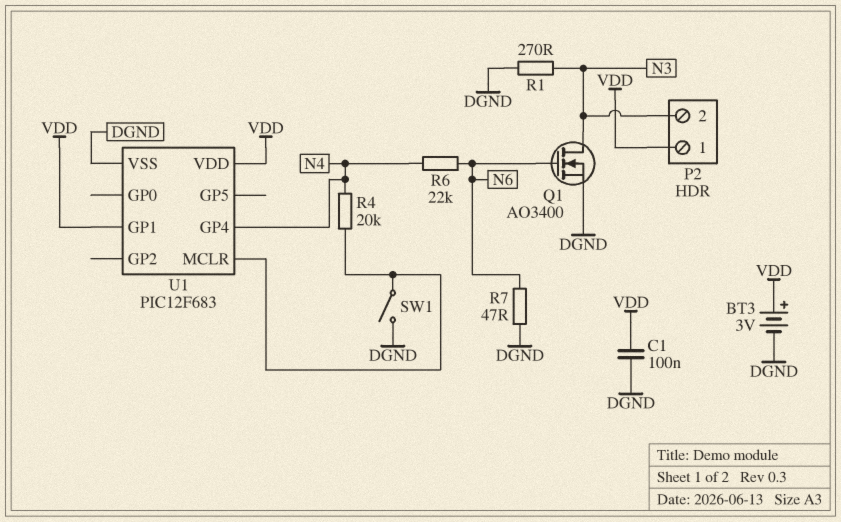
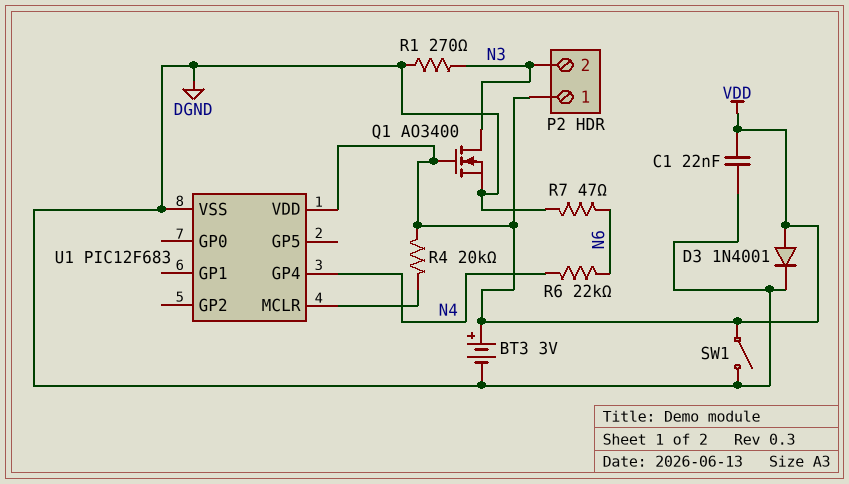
C1: 100nF (DGND, VDD) -> 22nF (DGND, VDD)
D3: none -> diode 1N4001 (A VDD, K DGND)
Q1: NMOS AO3400 (G N6, D N3, S DGND) -> NMOS AO3400 (G VDD, D N3, S DGND)
R4: 20k (N4, U1/MCLR) -> 20k (U1/MCLR, VDD)
SW1: switch (DGND, U1/MCLR) -> switch (DGND, VDD)
U1 pin GP1: VDD -> none

